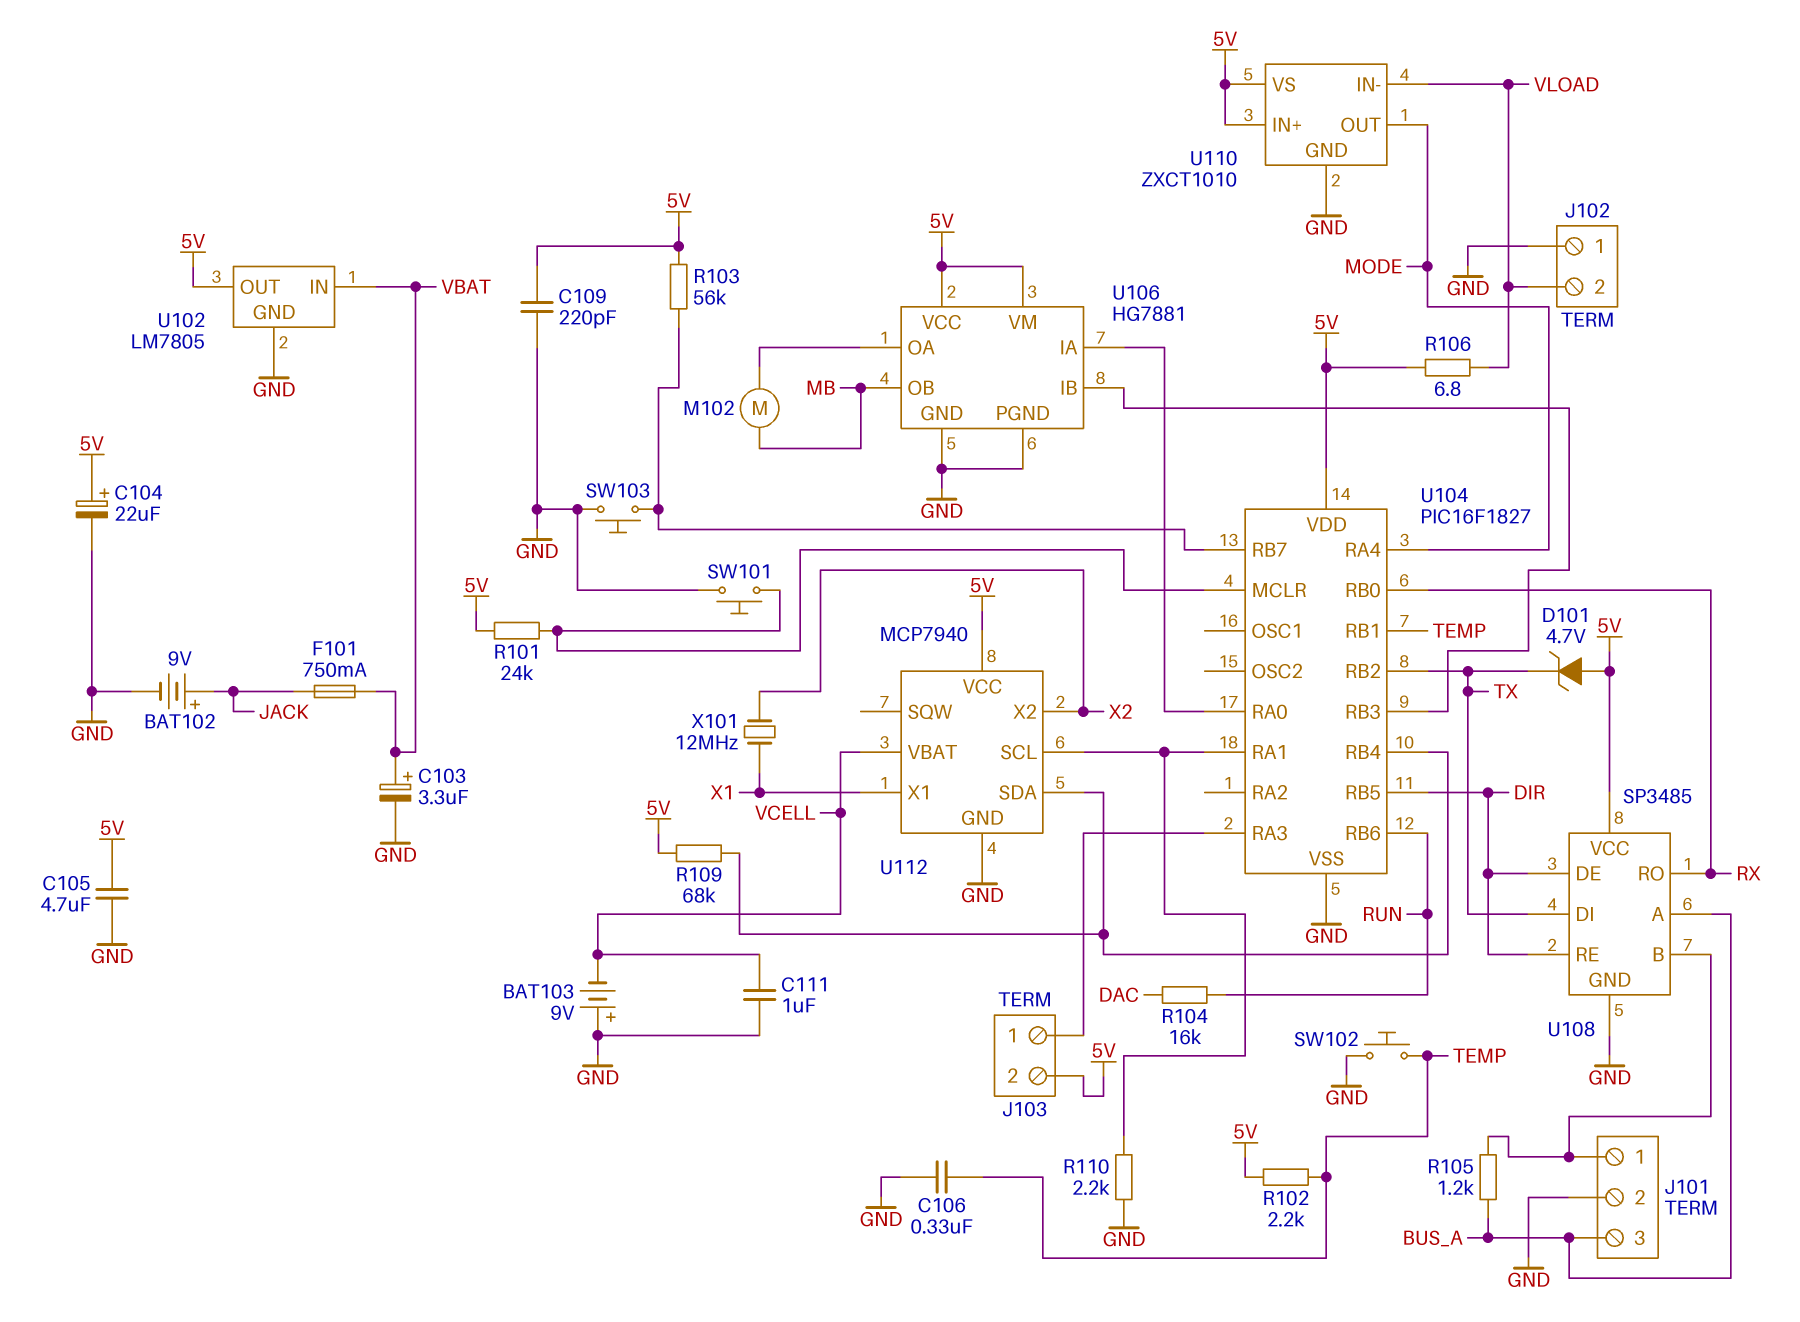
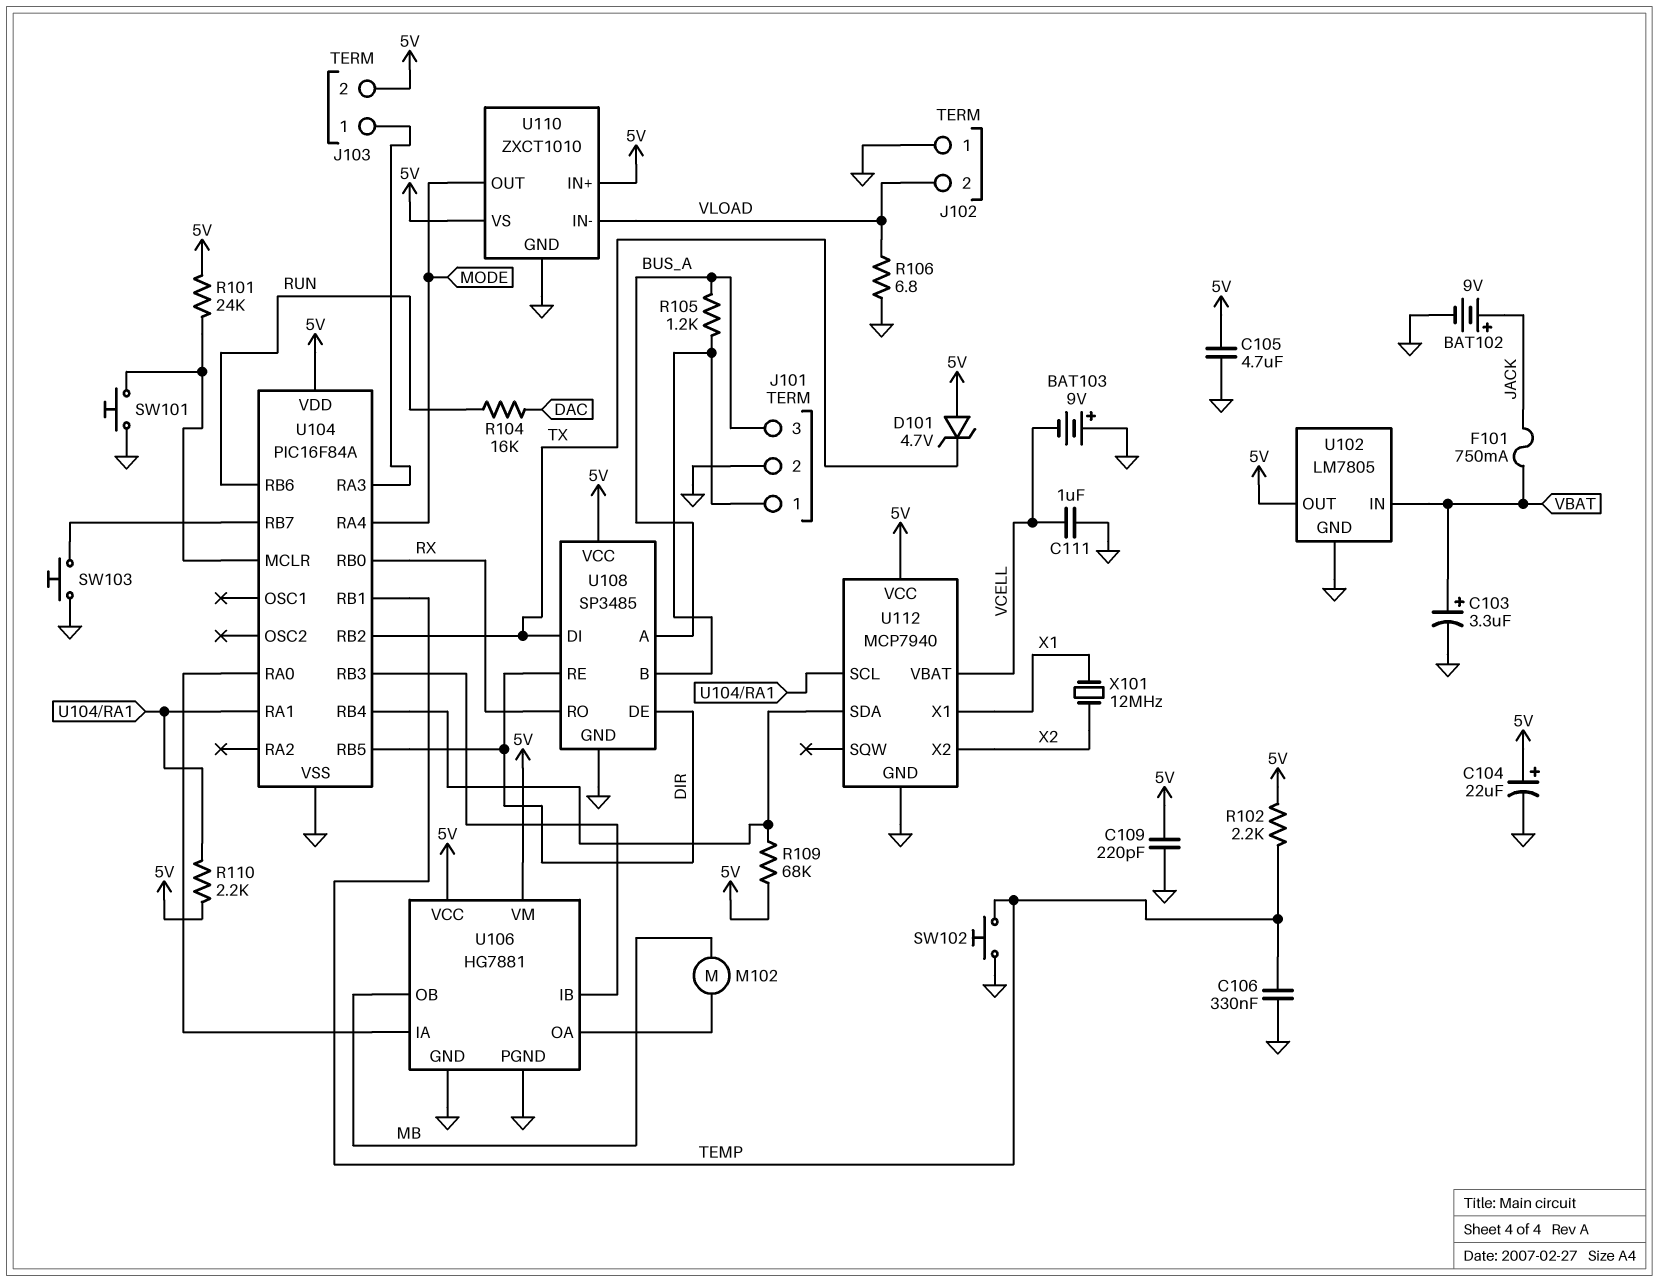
R103: 56k (5V, U104/RB7) -> none
R106: 6.8 (5V, VLOAD) -> 6.8 (GND, VLOAD)
R110: 2.2k (GND, U104/RA1) -> 2.2k (5V, U104/RA1)
U104: PIC16F1827 -> PIC16F84A

